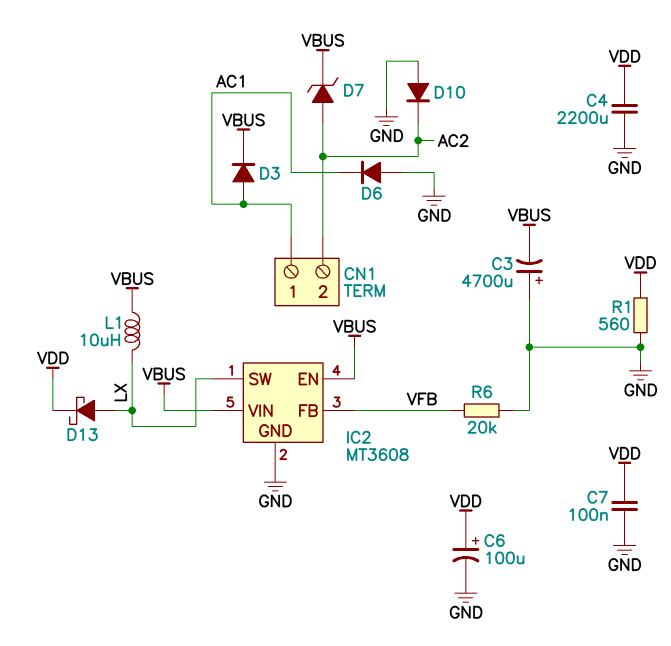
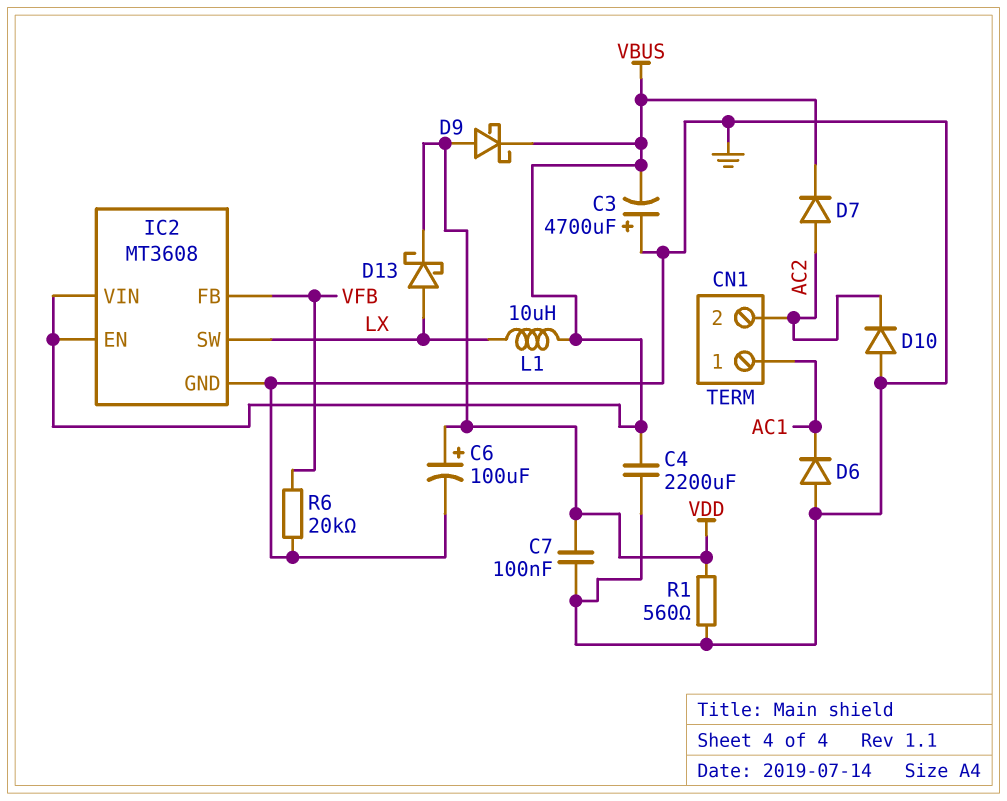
C4: 2200uF (GND, VDD) -> 2200uF (GND, VBUS)
D3: diode (A AC1, K VBUS) -> none
D7: zener (A AC2, K VBUS) -> diode (A AC2, K VBUS)
D9: none -> schottky (A VDD, K VBUS)

